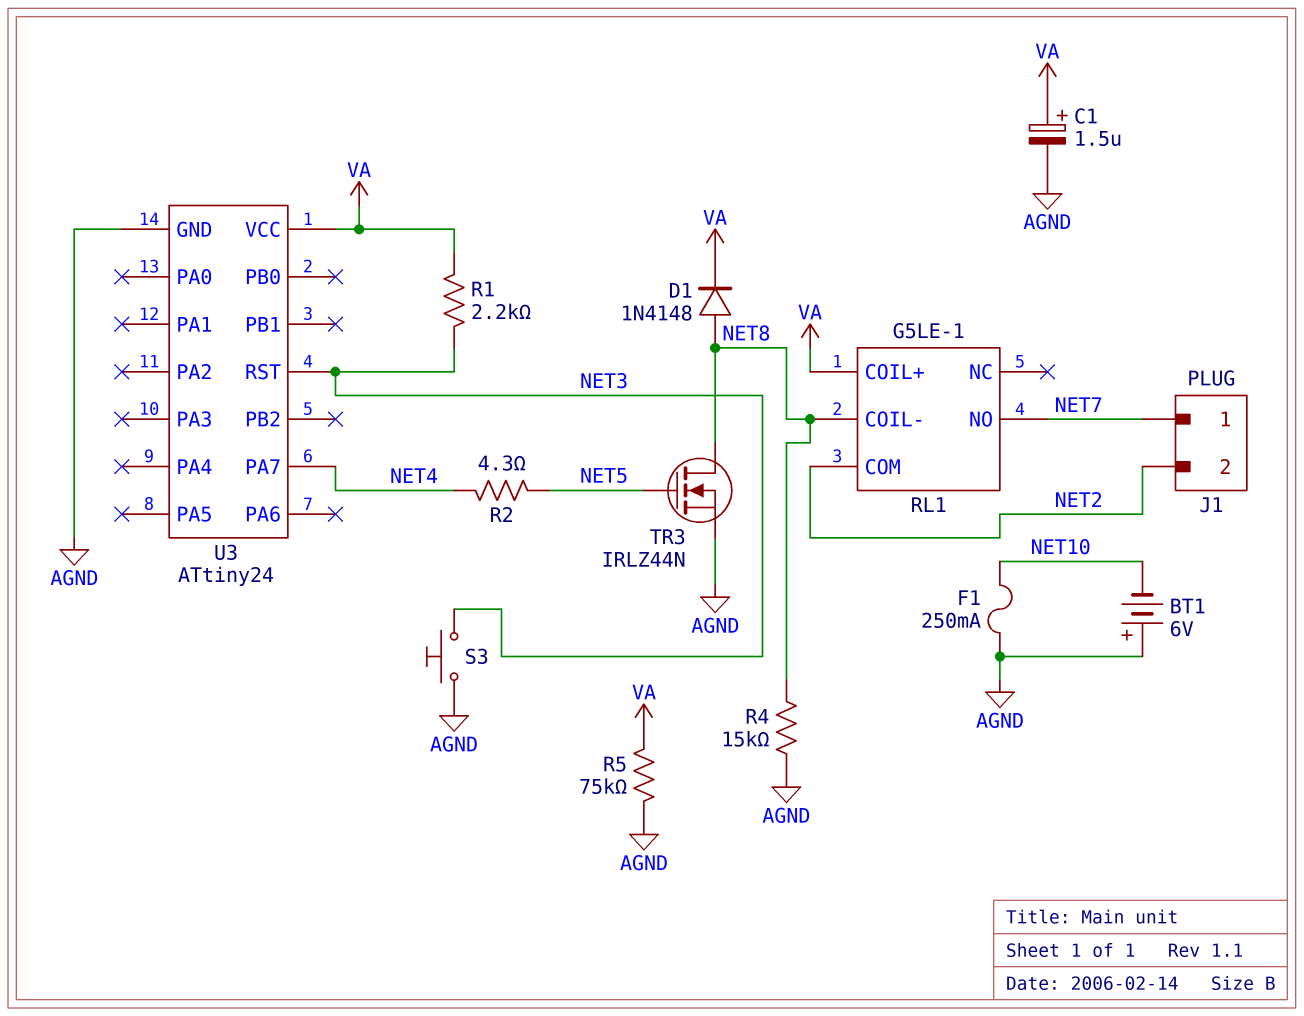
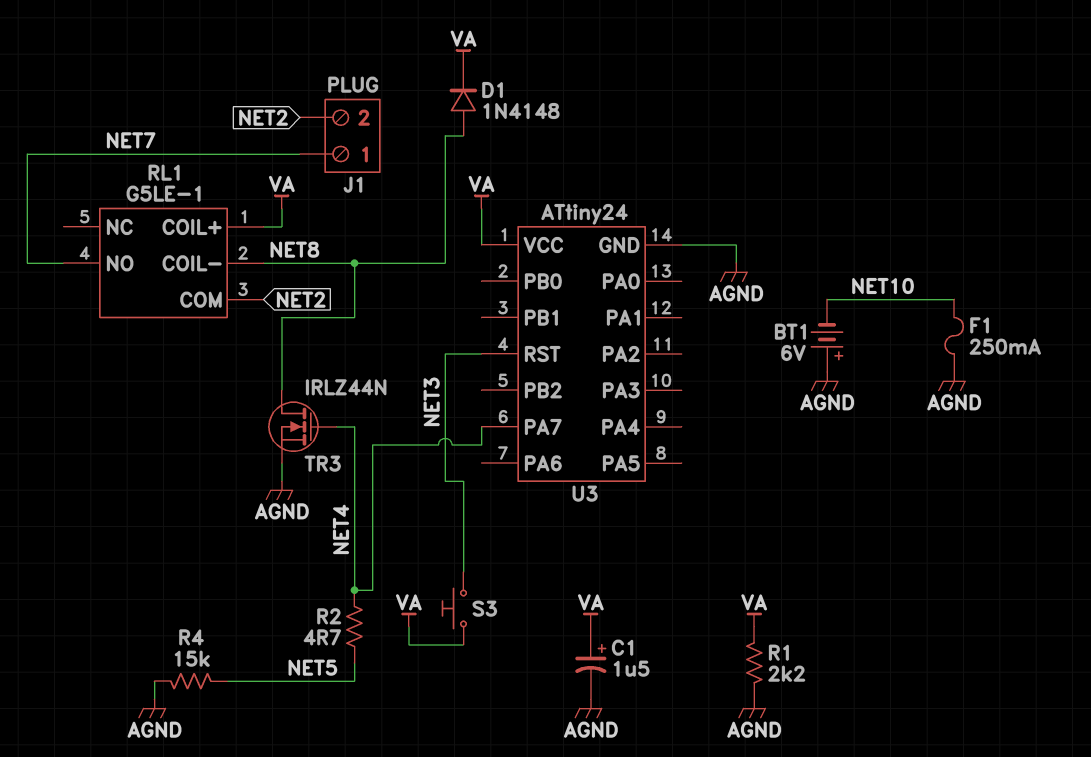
R1: 2.2k (NET3, VA) -> 2.2k (AGND, VA)
R2: 4.3 (NET4, NET5) -> 4.7 (NET4, NET5)
R4: 15k (AGND, NET8) -> 15k (AGND, NET5)
R5: 75k (AGND, VA) -> none
S3: button (AGND, NET3) -> button (NET3, VA)
TR3: NMOS IRLZ44N (G NET5, D NET8, S AGND) -> NMOS IRLZ44N (G NET4, D NET8, S AGND)

